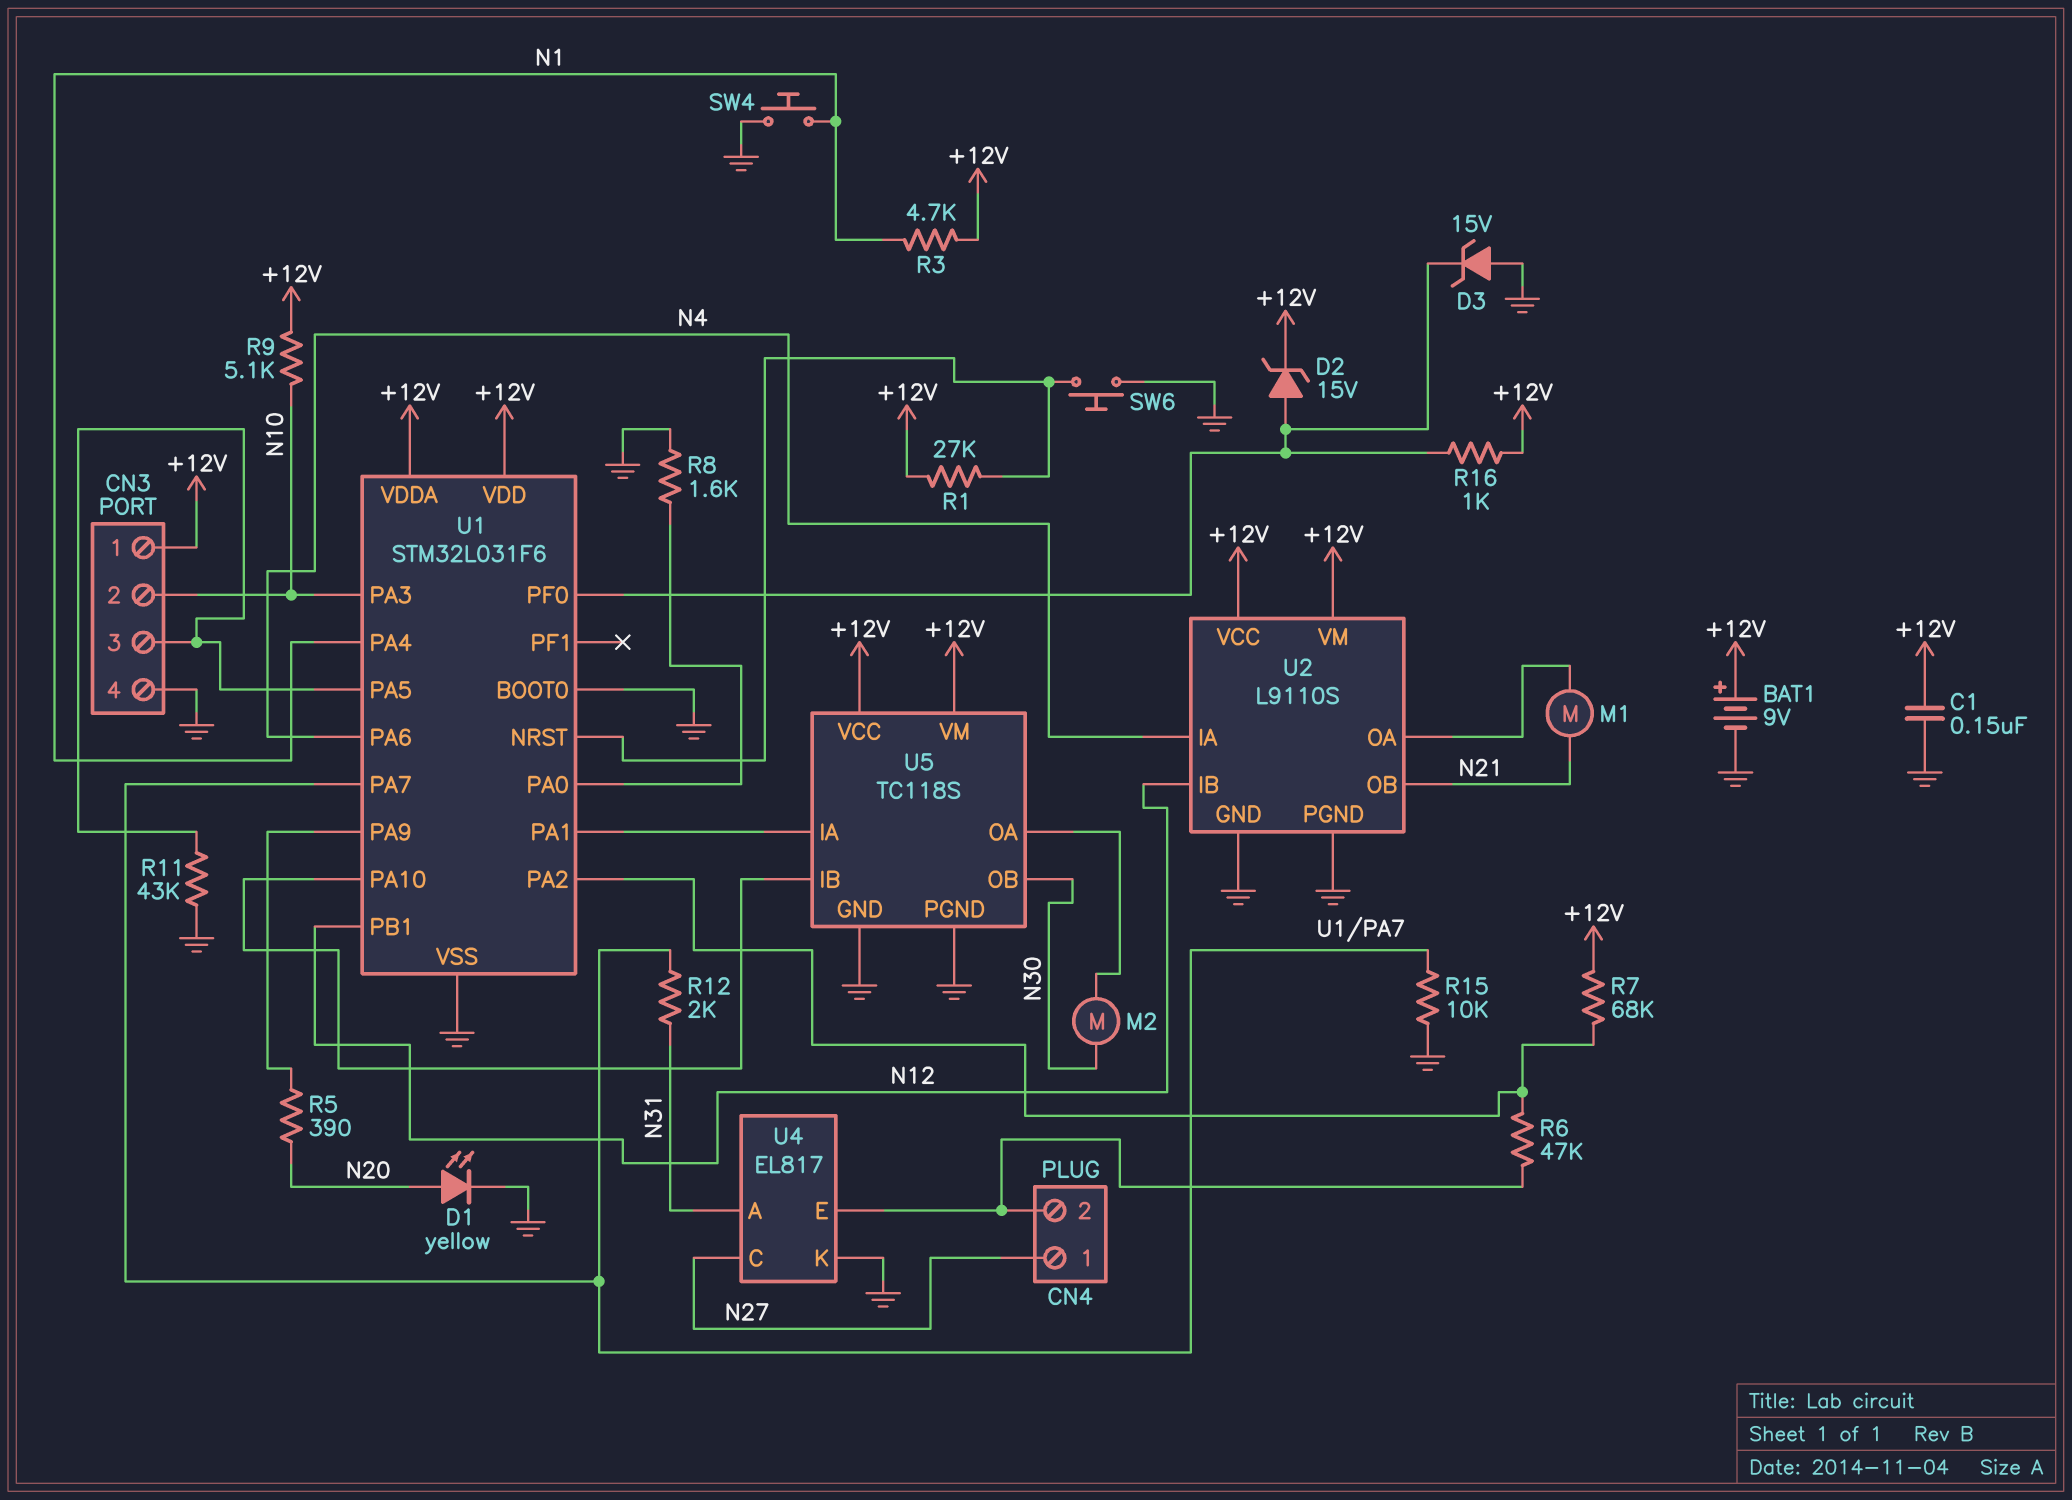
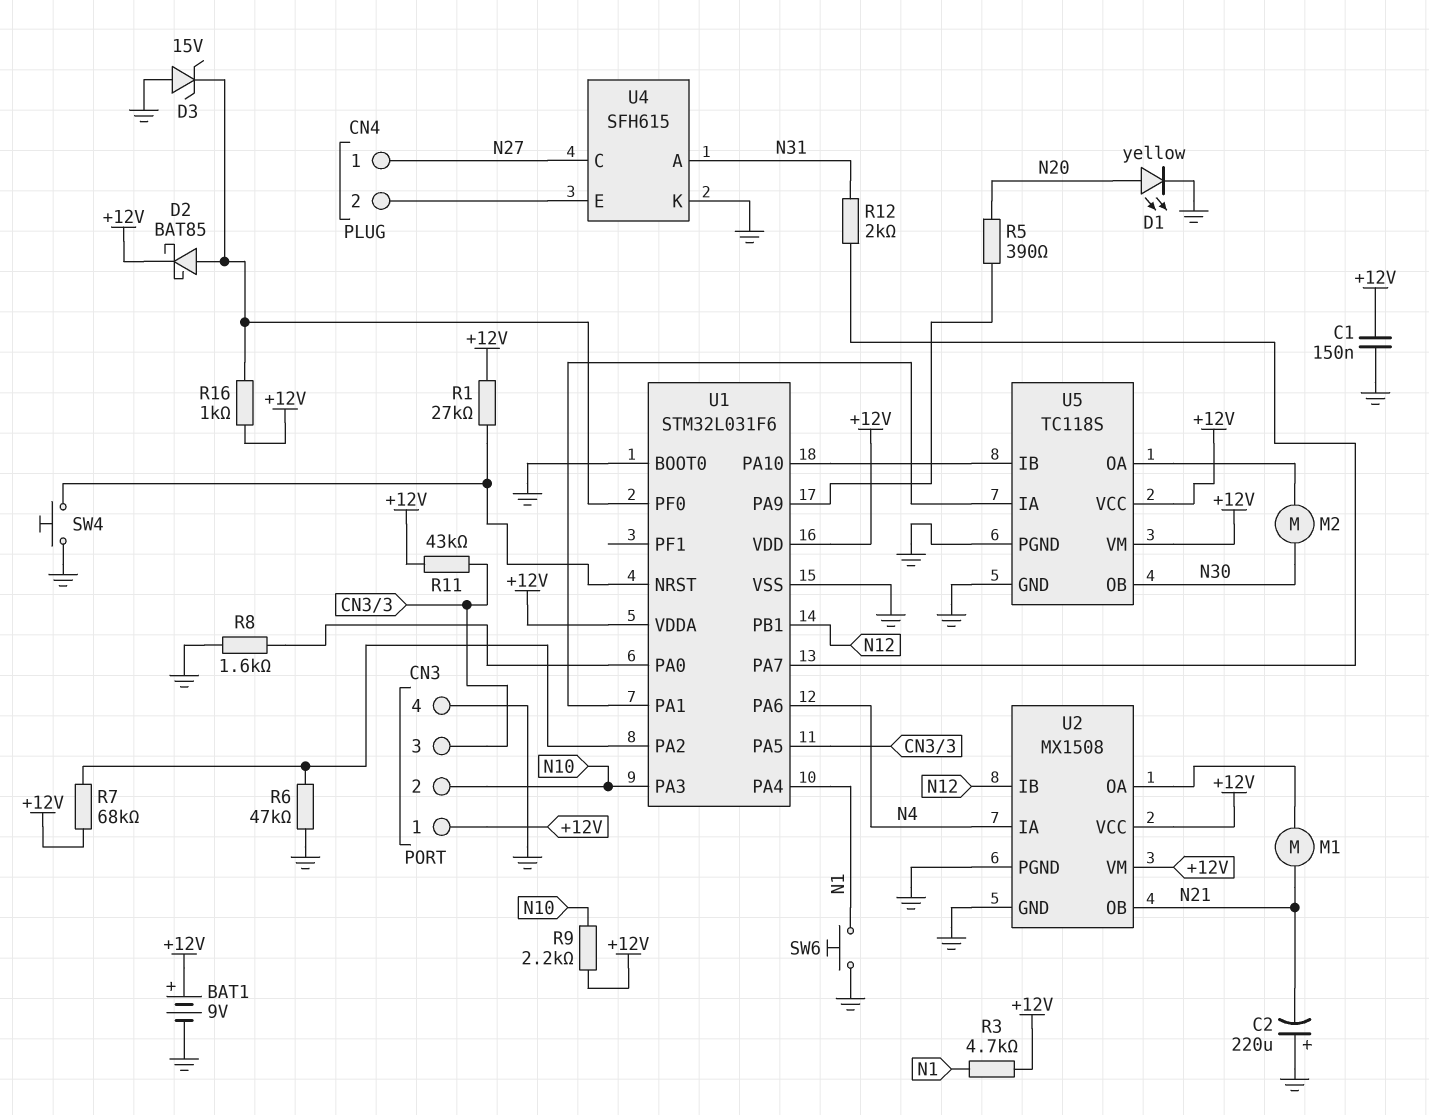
C2: none -> 220uF (plus GND, minus N21)
D2: zener 15V (A U1/PF0, K +12V) -> schottky BAT85 (A U1/PF0, K +12V)
R6: 47k (CN4/2, U1/PA2) -> 47k (GND, U1/PA2)
R9: 5.1k (+12V, N10) -> 2.2k (+12V, N10)
R11: 43k (CN3/3, GND) -> 43k (+12V, CN3/3)
R15: 10k (GND, U1/PA7) -> none
SW4: button (GND, N1) -> button (GND, U1/NRST)
SW6: button (GND, U1/NRST) -> button (GND, N1)
U2: L9110S -> MX1508
U4: EL817 -> SFH615

